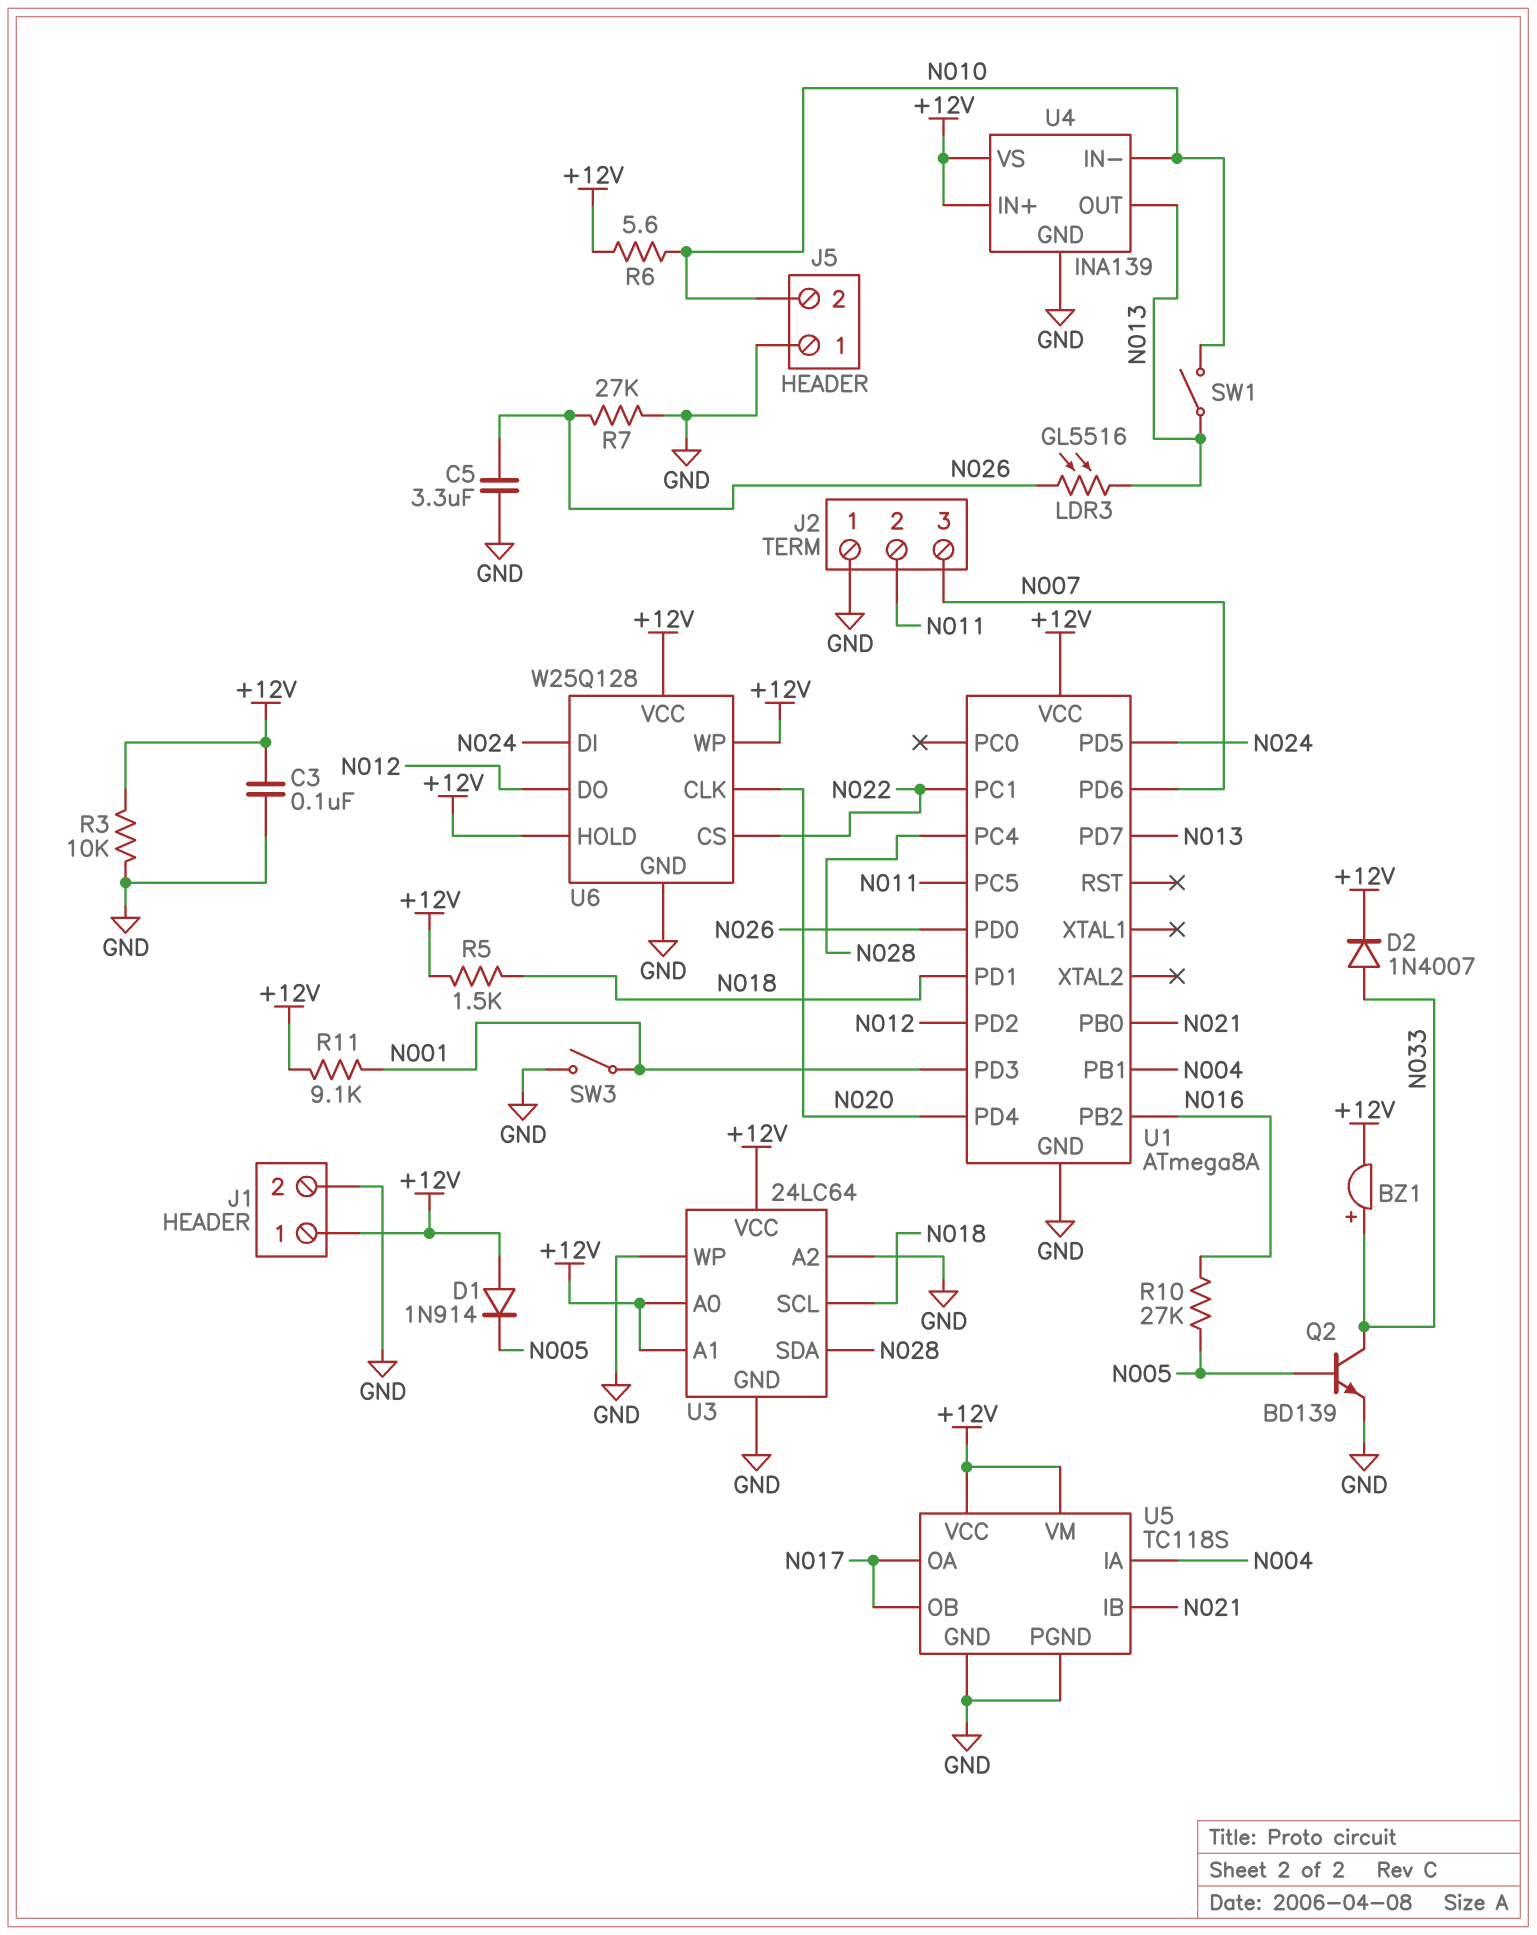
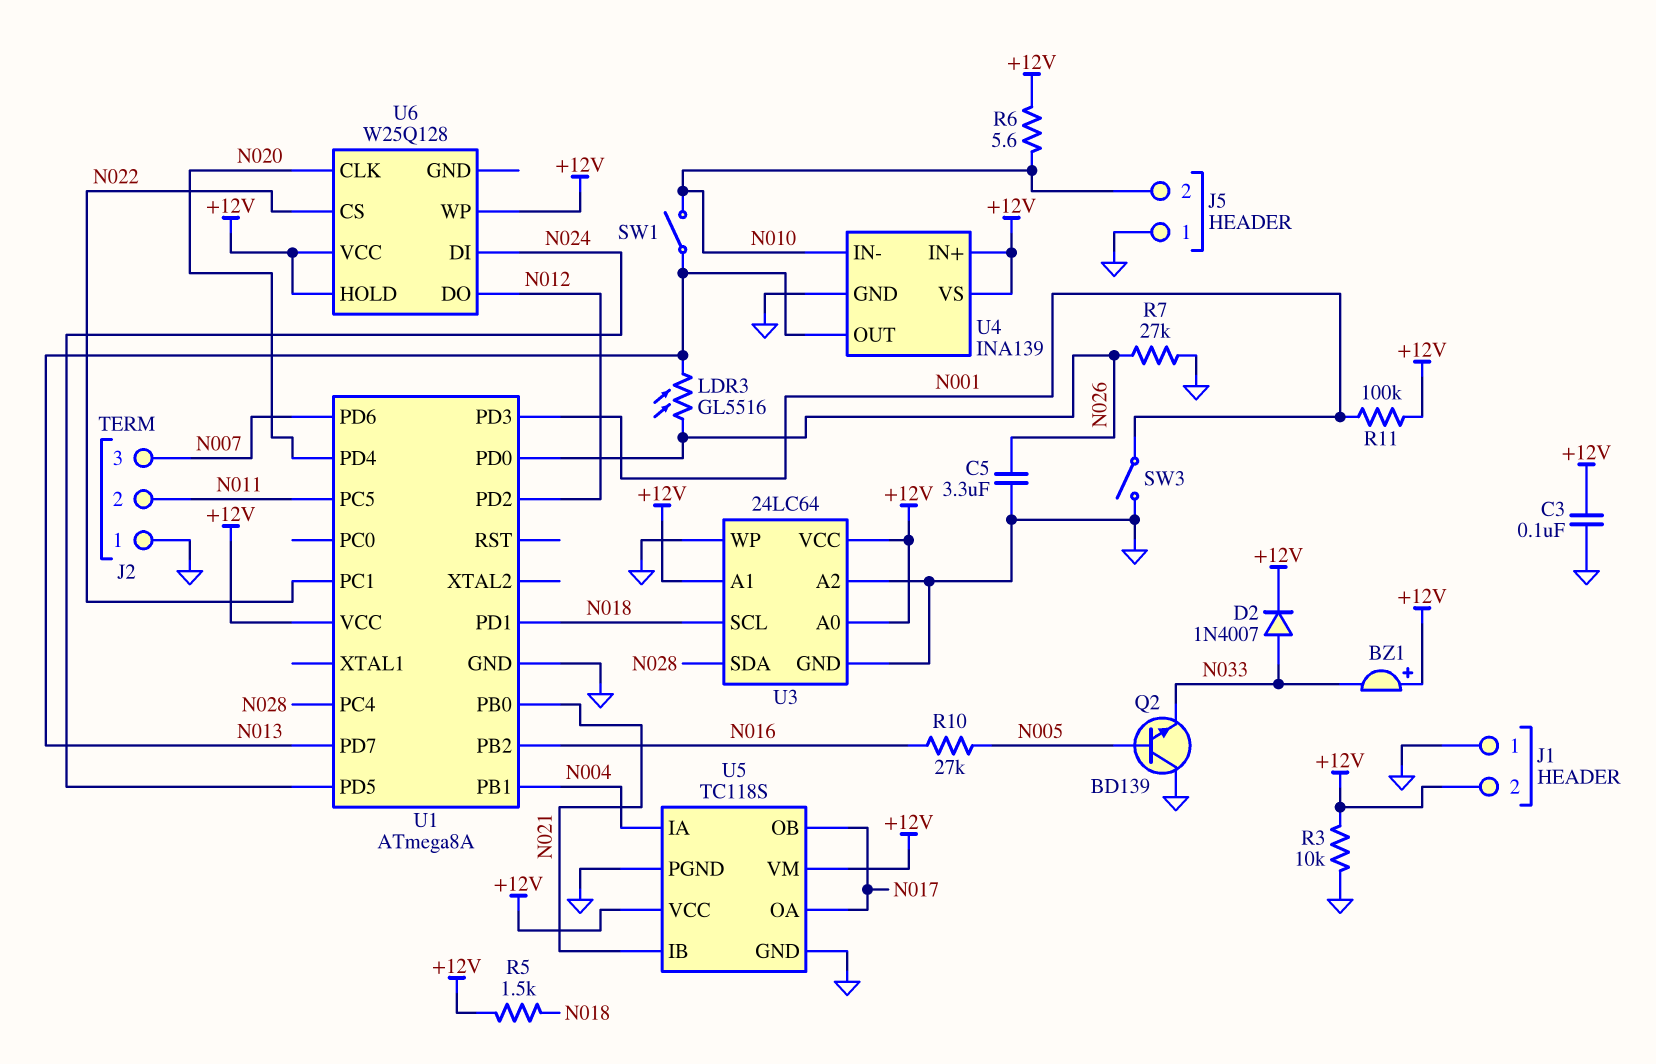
BZ1: buzzer (plus N033, minus +12V) -> buzzer (plus +12V, minus N033)
D1: diode 1N914 (A +12V, K N005) -> none
J1 pin 1: +12V -> GND
J1 pin 2: GND -> +12V
Q2: NPN BD139 (B N005, C N033, E GND) -> NPN BD139 (B N005, C GND, E N033)
R11: 9.1k (+12V, N001) -> 100k (+12V, N001)
U6 pin GND: GND -> none

